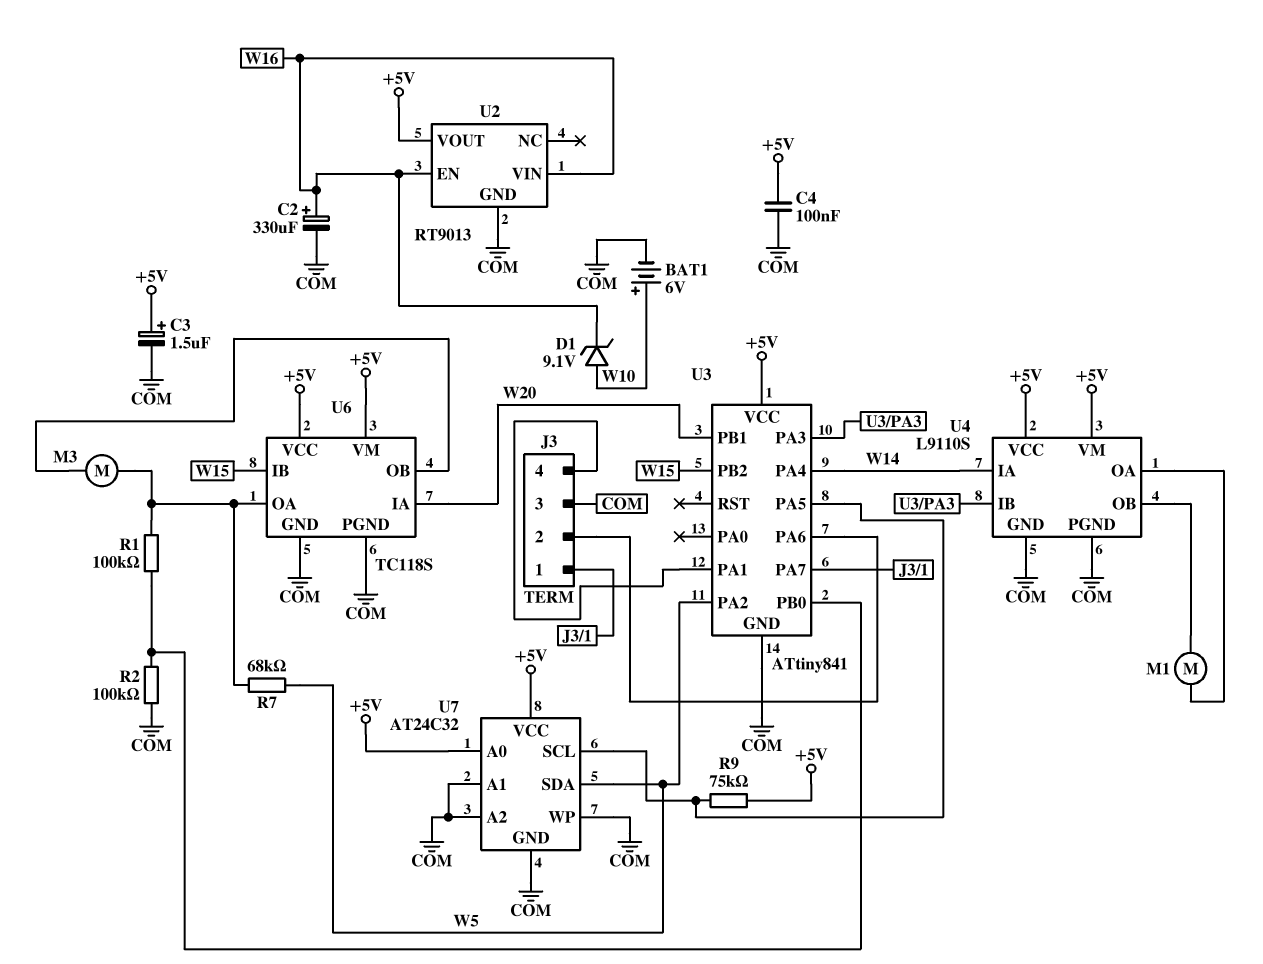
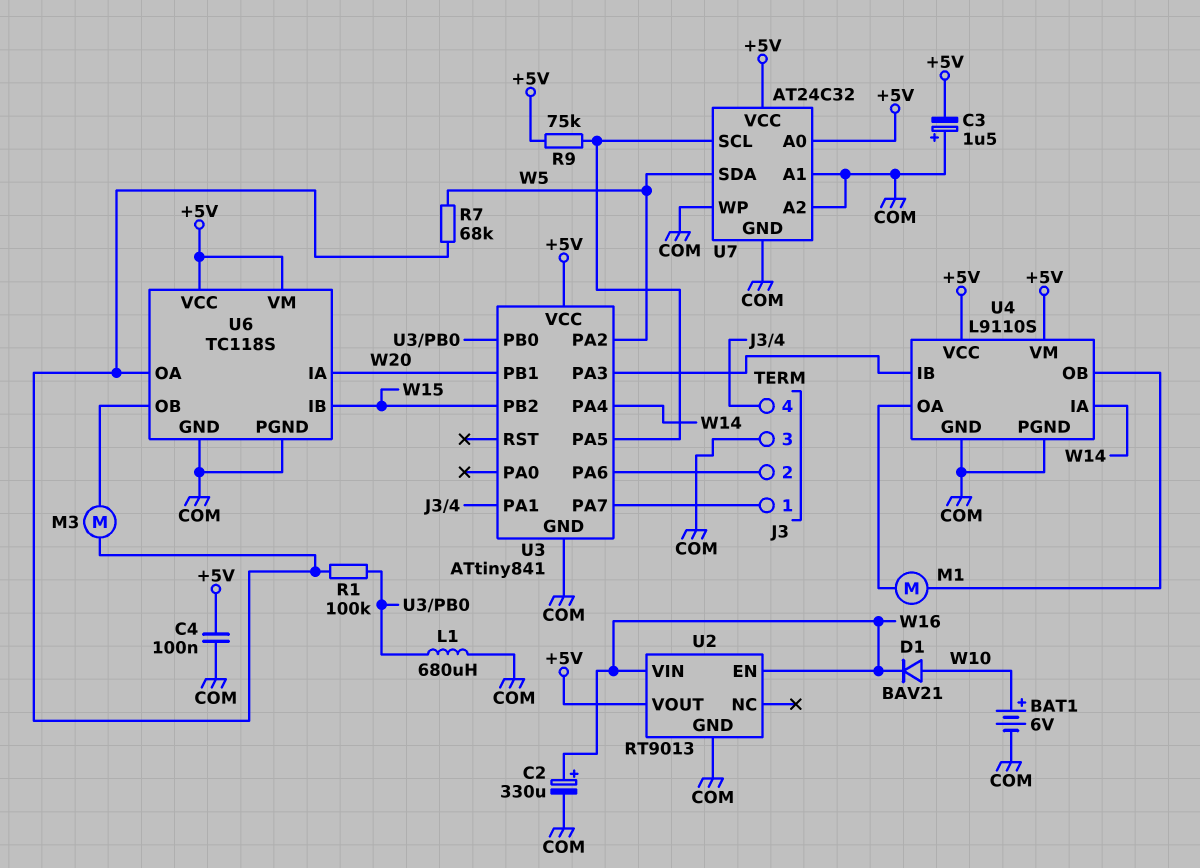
C3: 1.5uF (plus +5V, minus COM) -> 1.5uF (plus COM, minus +5V)
D1: zener 9.1V (A W10, K W16) -> diode BAV21 (A W10, K W16)
L1: none -> 680uH (COM, U3/PB0)
R2: 100k (COM, U3/PB0) -> none

